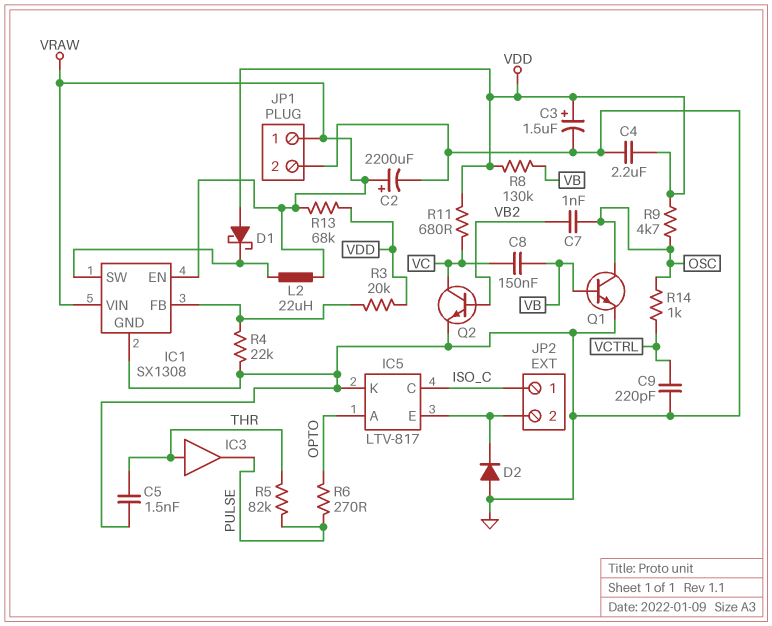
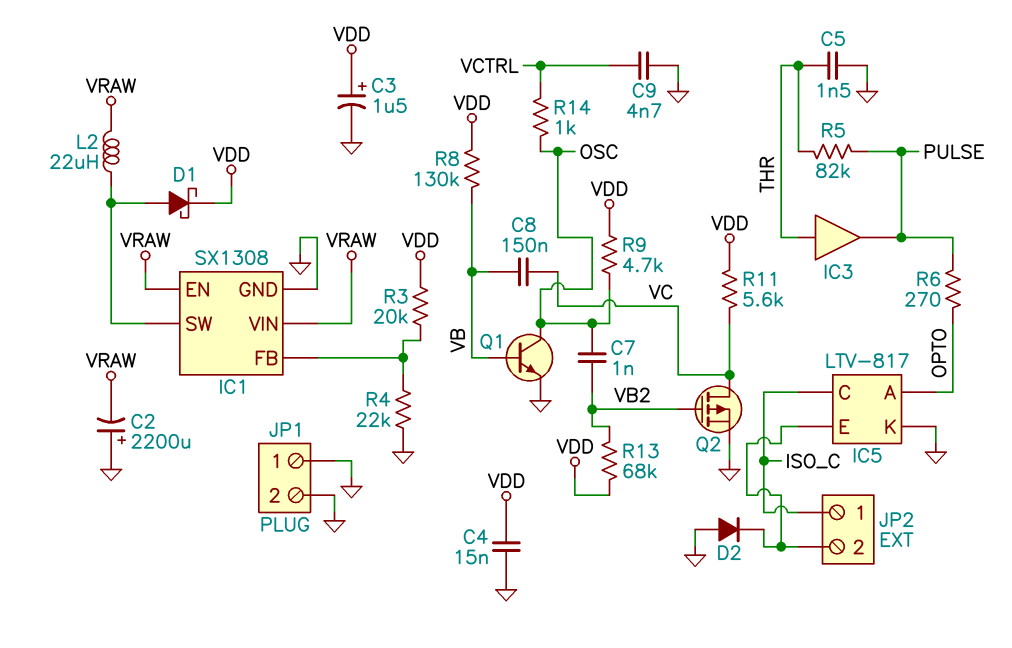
C2: 2200uF (plus VRAW, minus GND) -> 2200uF (plus GND, minus VRAW)
C4: 2.2uF (GND, VDD) -> 15nF (GND, VDD)
C9: 220pF (GND, VCTRL) -> 4.7nF (GND, VCTRL)
D1: schottky (A VDD, K IC1/SW) -> schottky (A IC1/SW, K VDD)
JP1 pin 1: VRAW -> GND
Q2: NPN (B VB2, C VC, E GND) -> PMOS (G VB2, D VC, S GND)
R11: 680 (VC, VDD) -> 5.6k (VC, VDD)
R13: 68k (VDD, VRAW) -> 68k (VB2, VDD)

